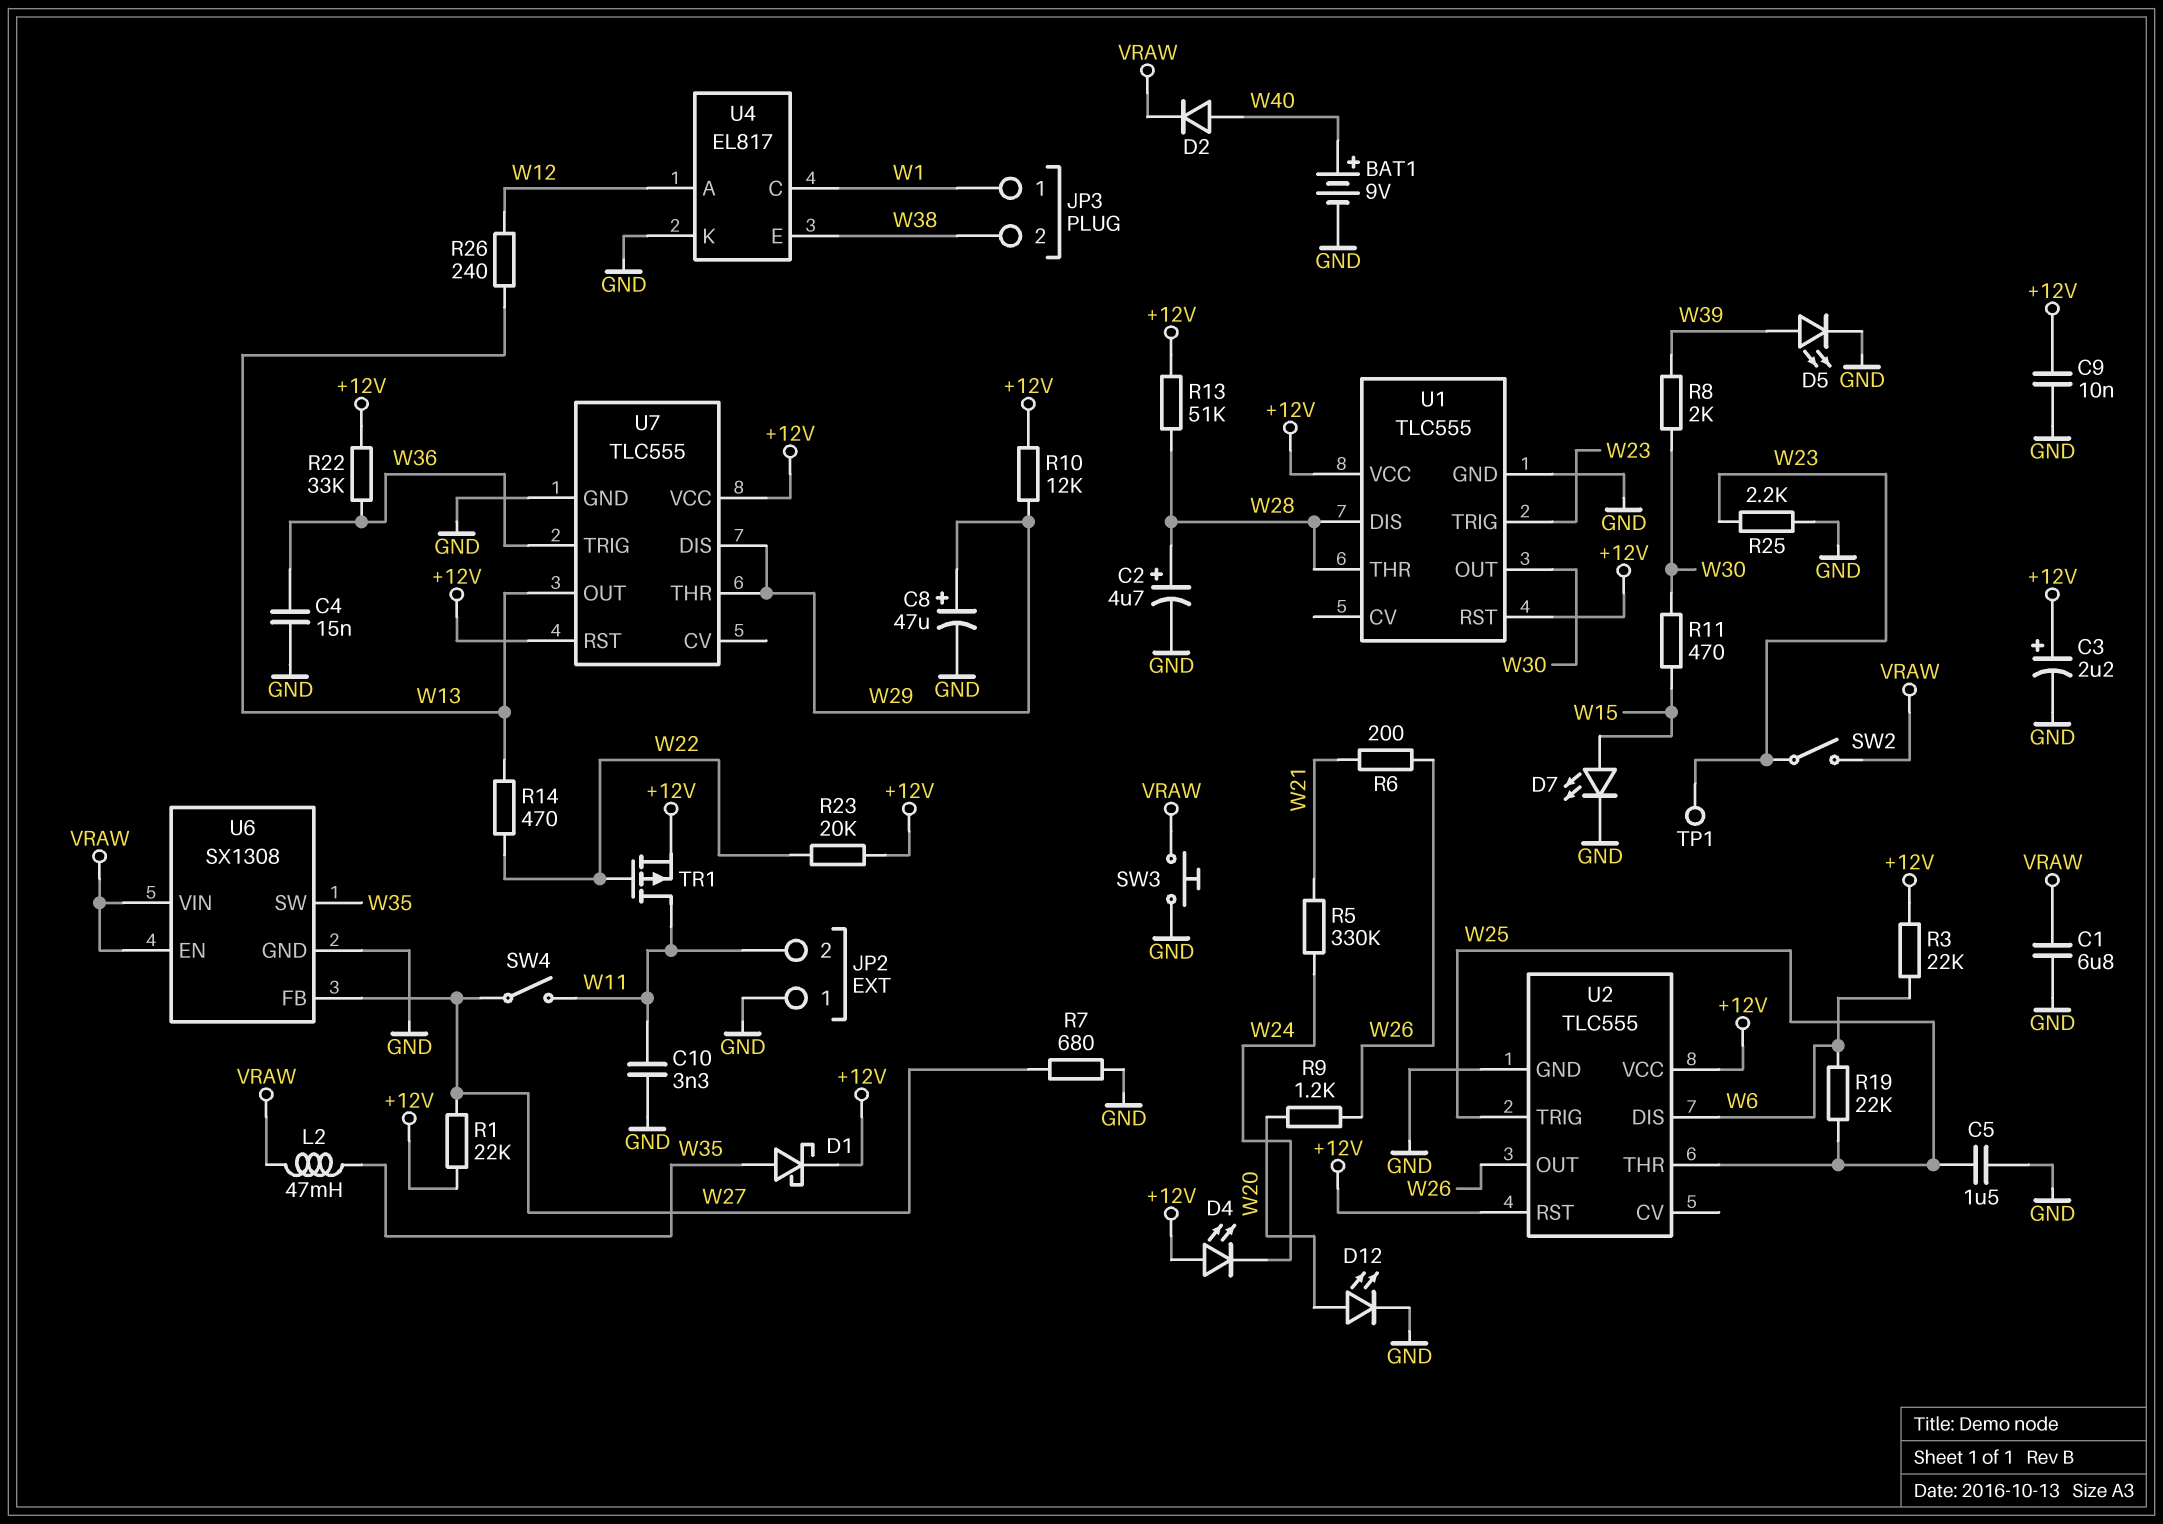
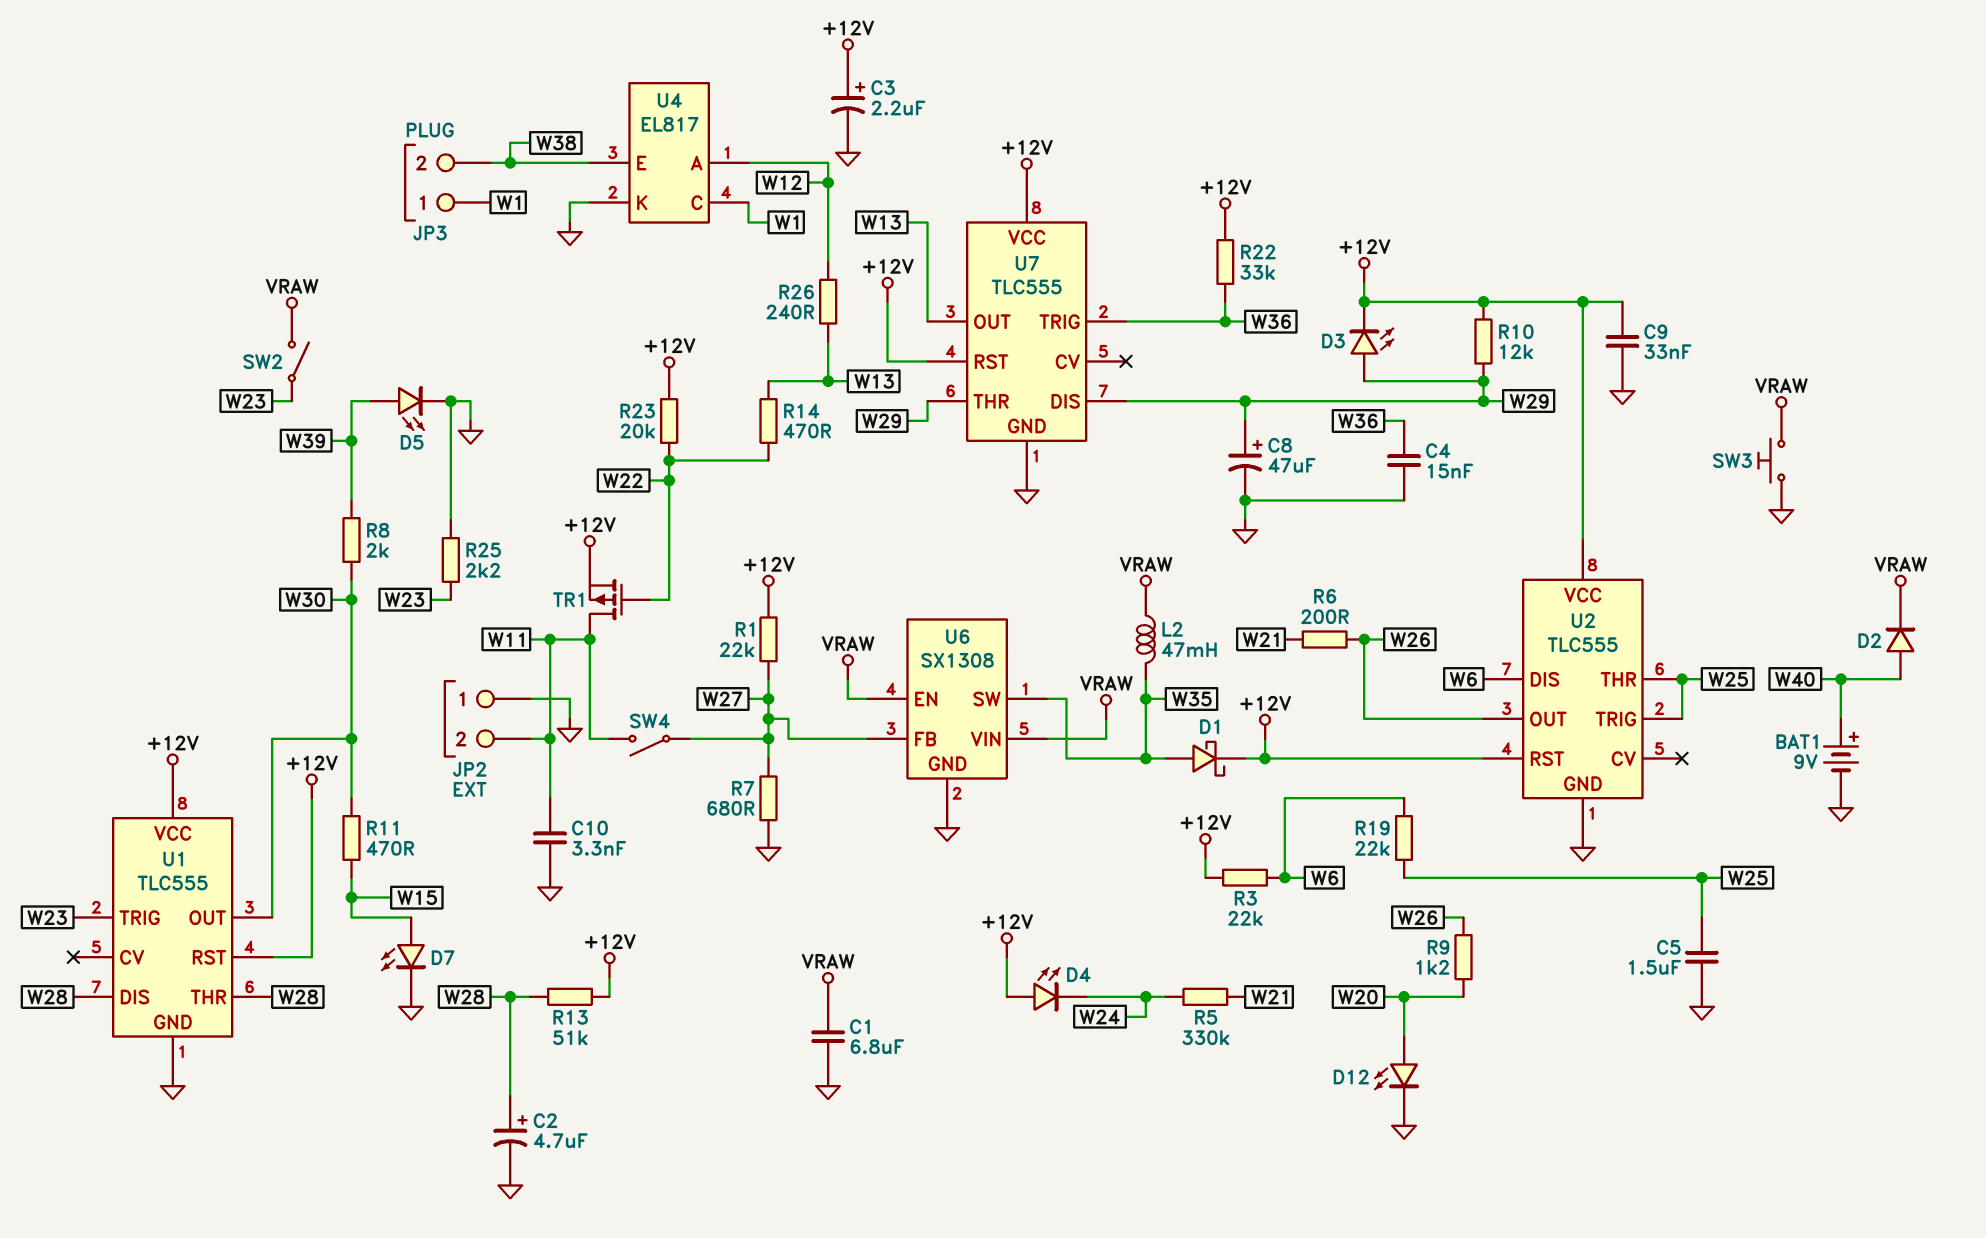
C9: 10nF (+12V, GND) -> 33nF (+12V, GND)
D3: none -> LED (A W29, K +12V)
TP1: test point (W23) -> none

